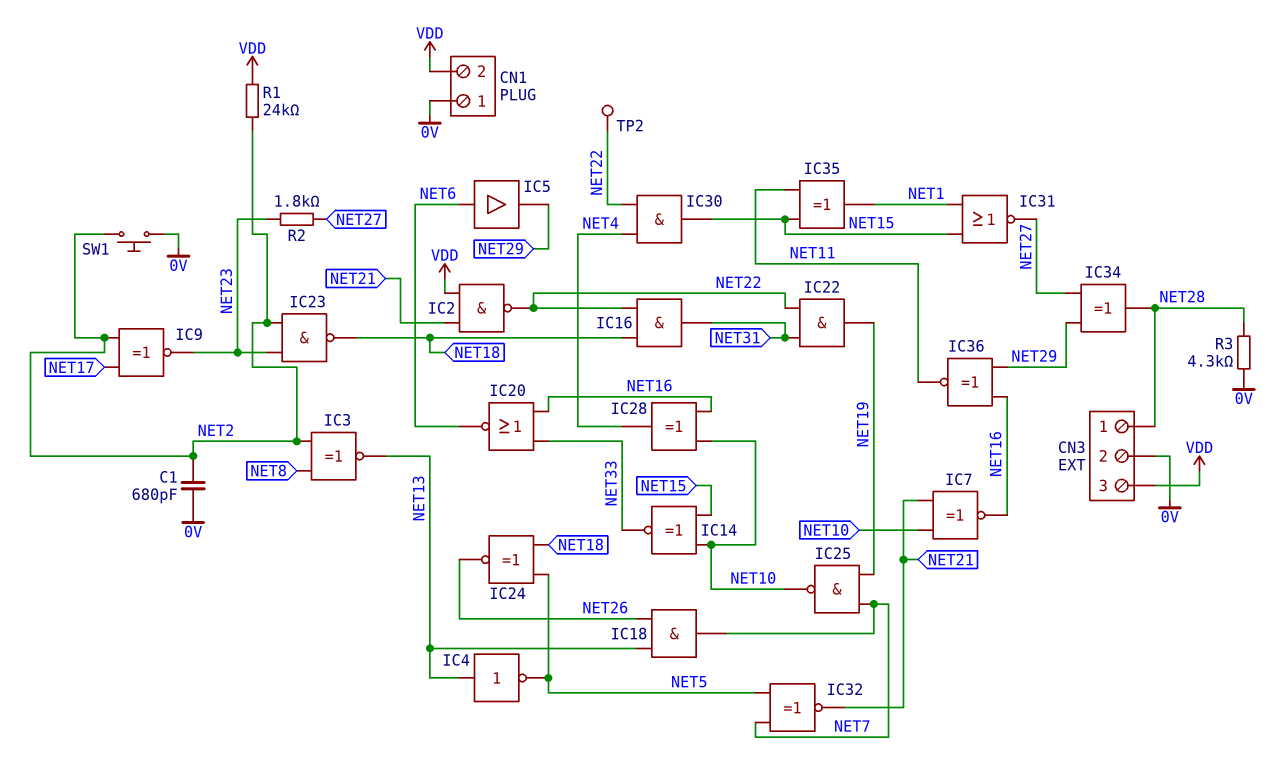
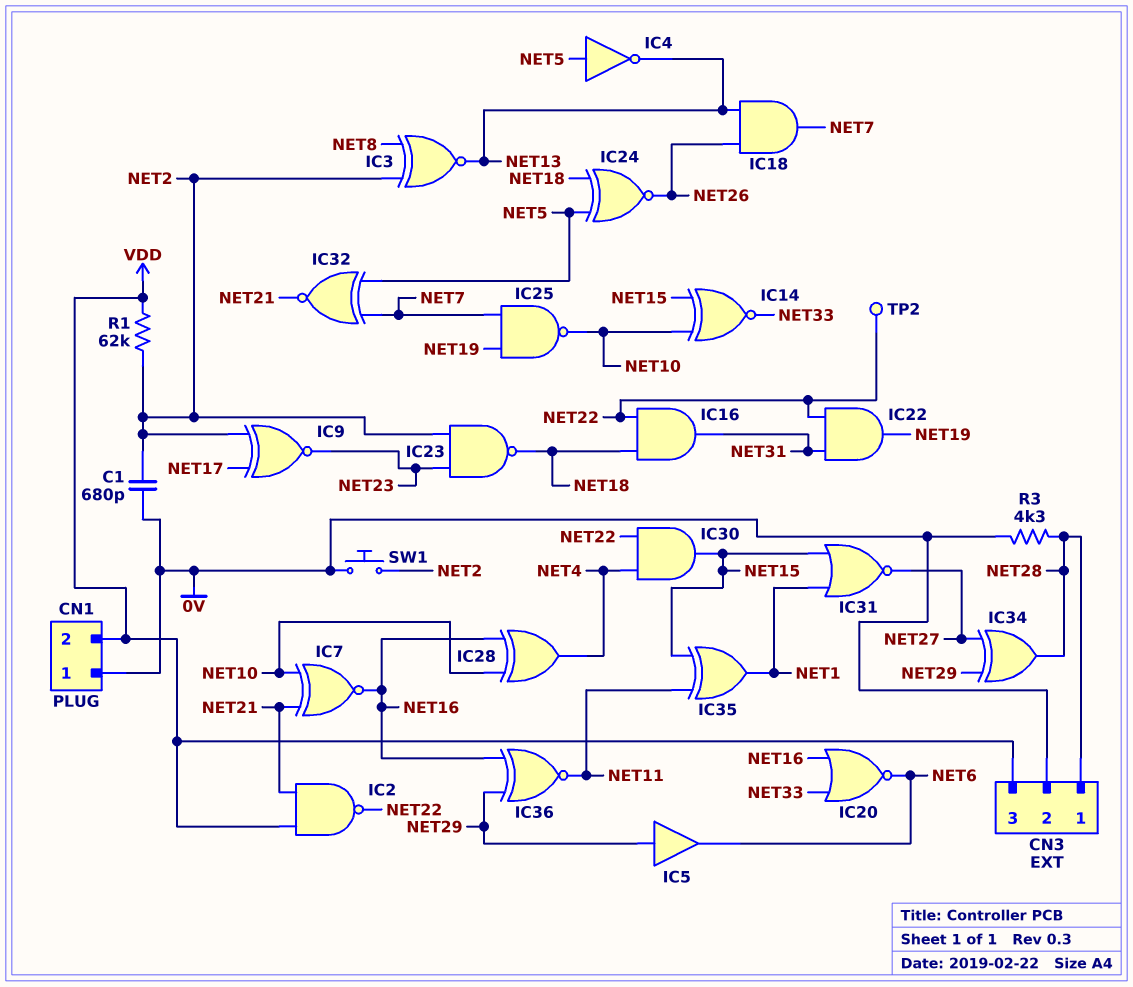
IC4: NOT (in NET13, out NET5) -> NOT (in NET5, out NET13)
IC5: buffer (in NET6, out NET29) -> buffer (in NET29, out NET6)
R1: 24k (NET2, VDD) -> 62k (NET2, VDD)
R2: 1.8k (NET23, NET27) -> none

